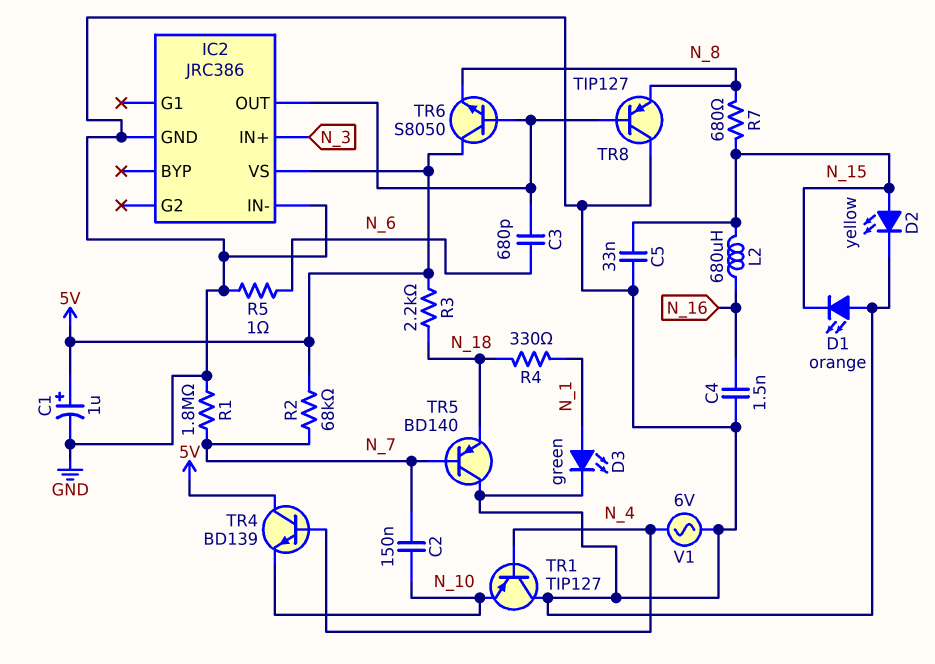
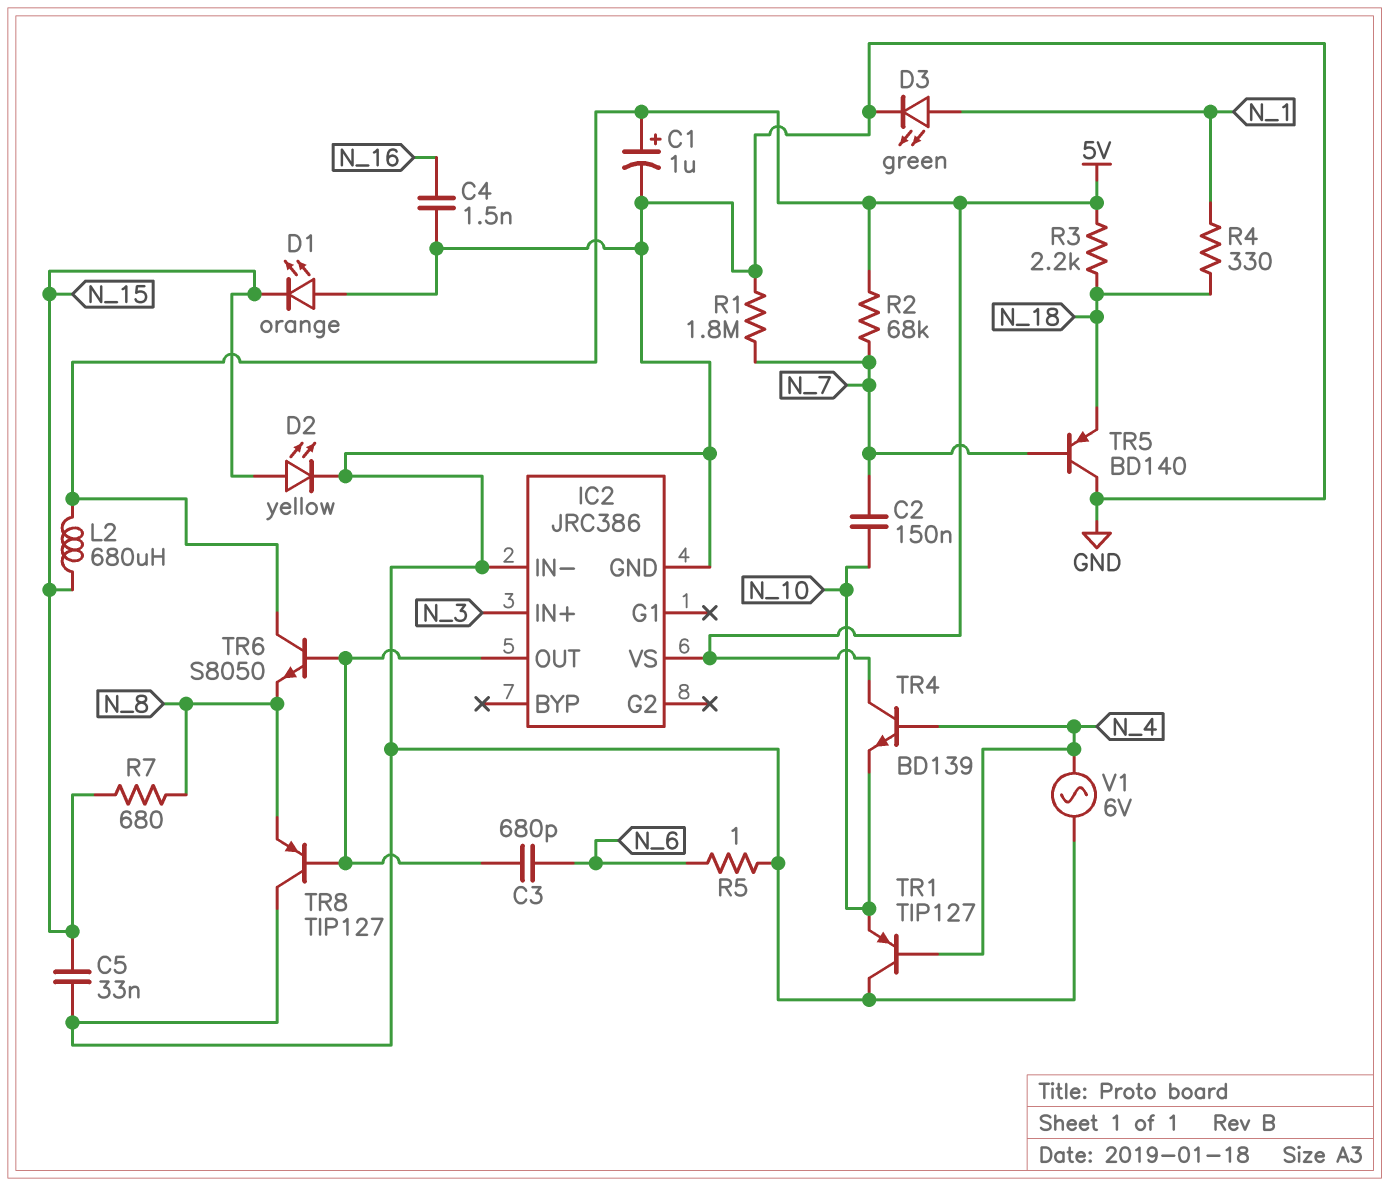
L2: 680uH (N_15, N_16) -> 680uH (5V, N_15)

